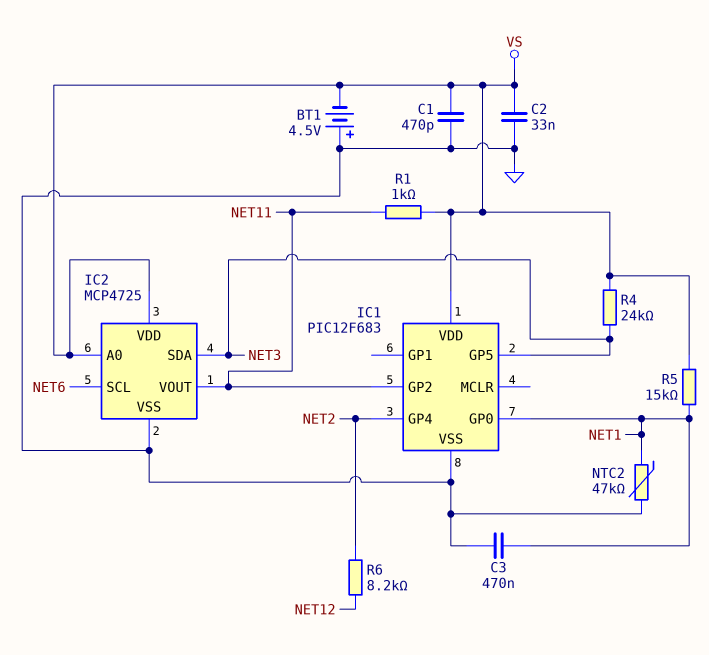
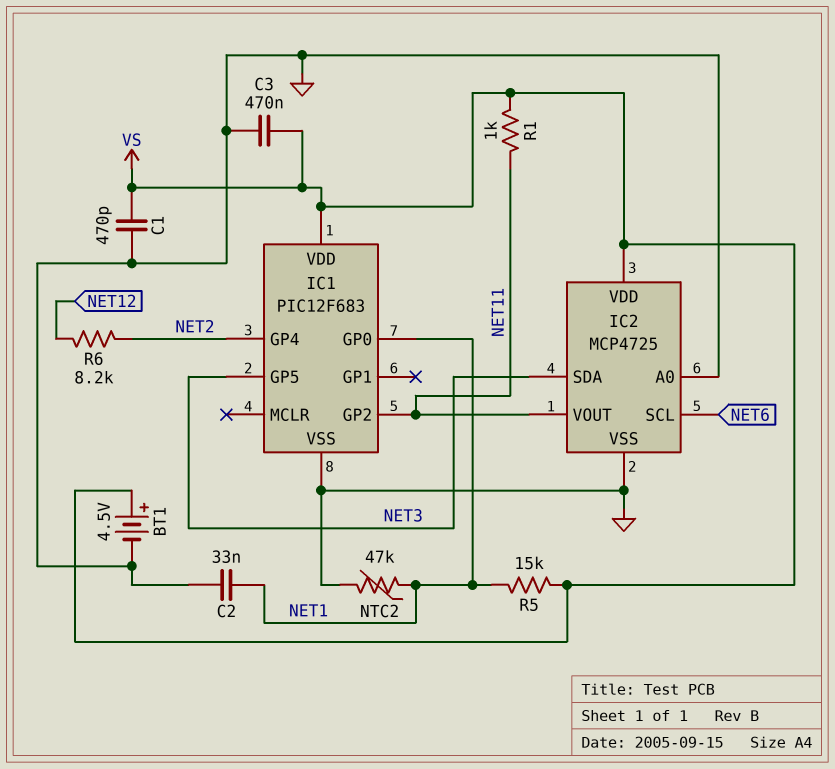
BT1: 4.5V (plus GND, minus VS) -> 4.5V (plus VS, minus GND)
C2: 33nF (GND, VS) -> 33nF (GND, NET1)
C3: 470nF (GND, NET1) -> 470nF (GND, VS)
IC2 pin A0: VS -> GND
R4: 24k (NET3, VS) -> none

